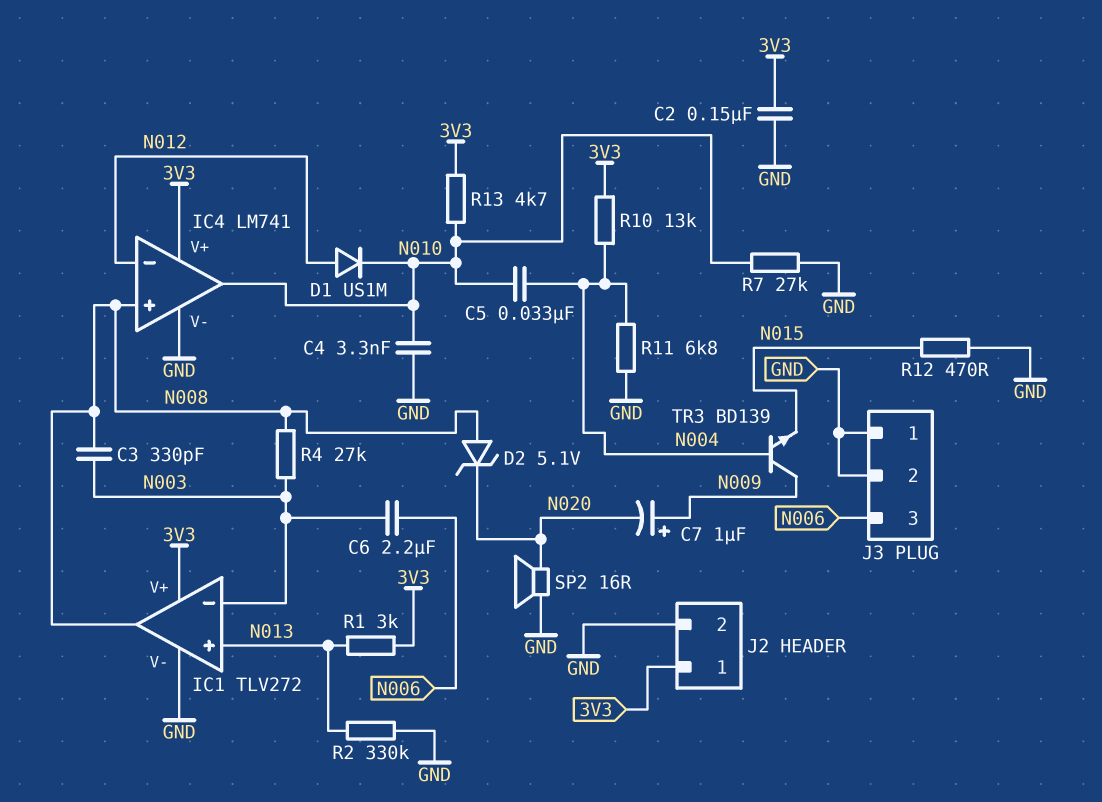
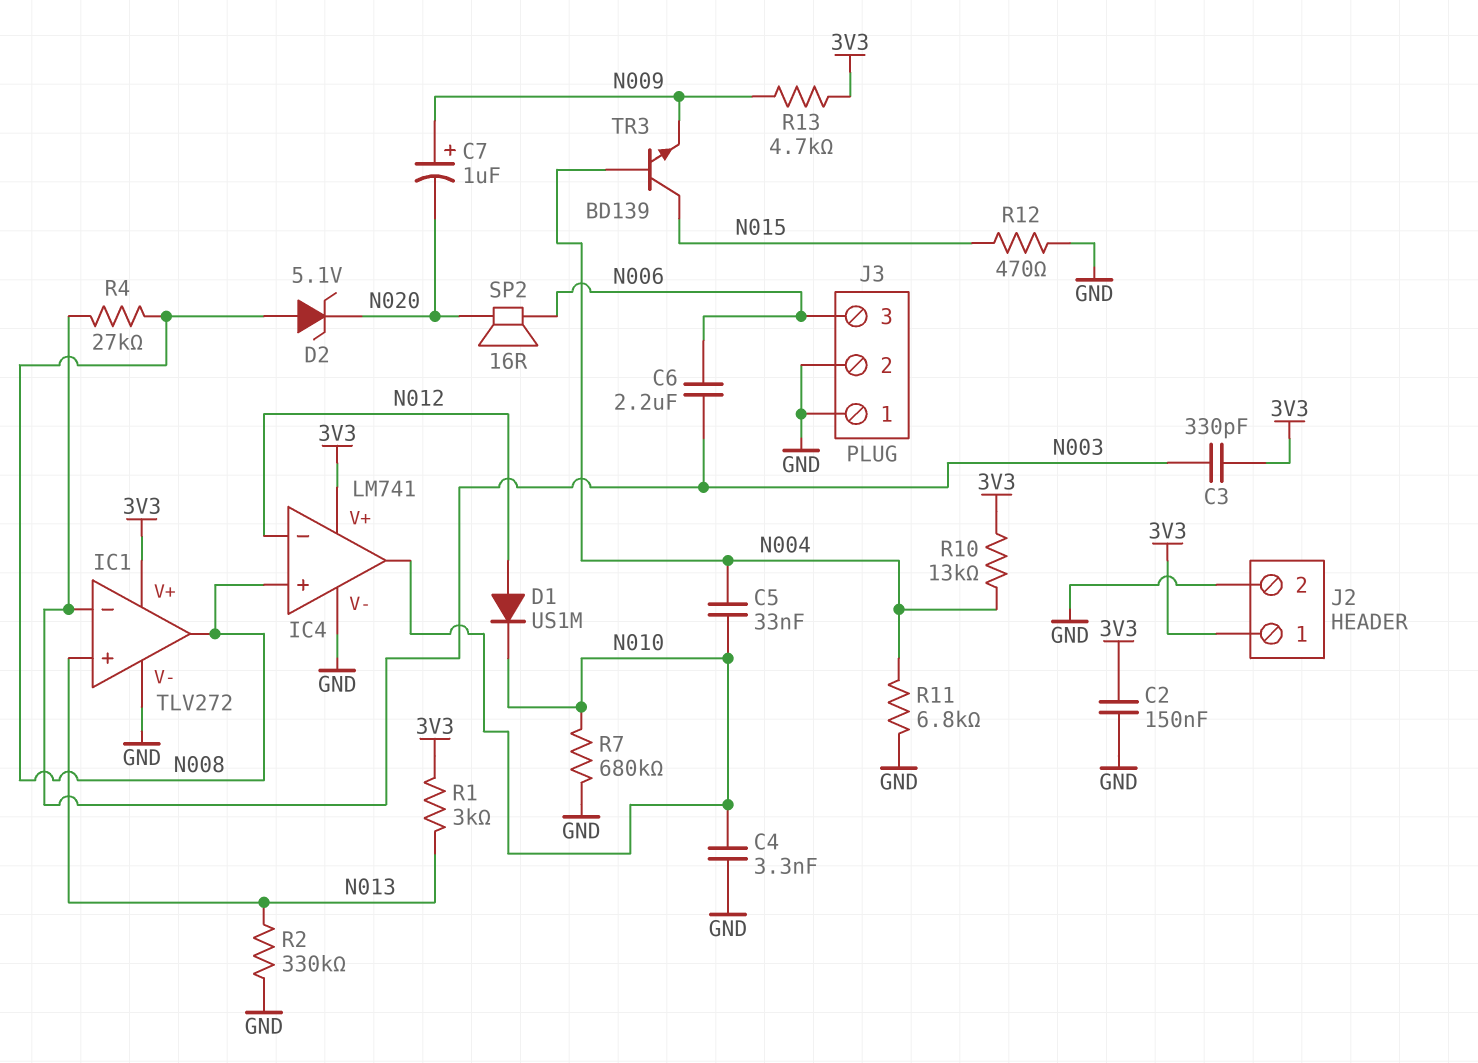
C3: 330pF (N003, N008) -> 330pF (3V3, N003)
R7: 27k (GND, N010) -> 680k (GND, N010)
R13: 4.7k (3V3, N010) -> 4.7k (3V3, N009)
SP2: speaker 16R (GND, N020) -> speaker 16R (N006, N020)
TR3: NPN BD139 (B N004, C N009, E N015) -> NPN BD139 (B N004, C N015, E N009)

